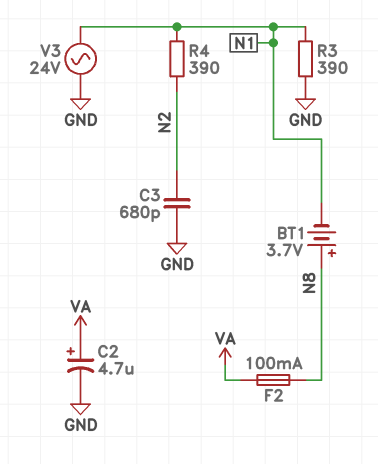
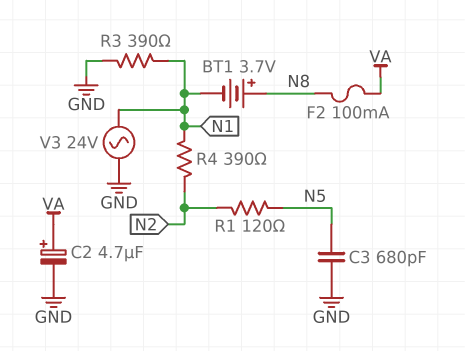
C3: 680pF (GND, N2) -> 680pF (GND, N5)
R1: none -> 120 (N2, N5)

